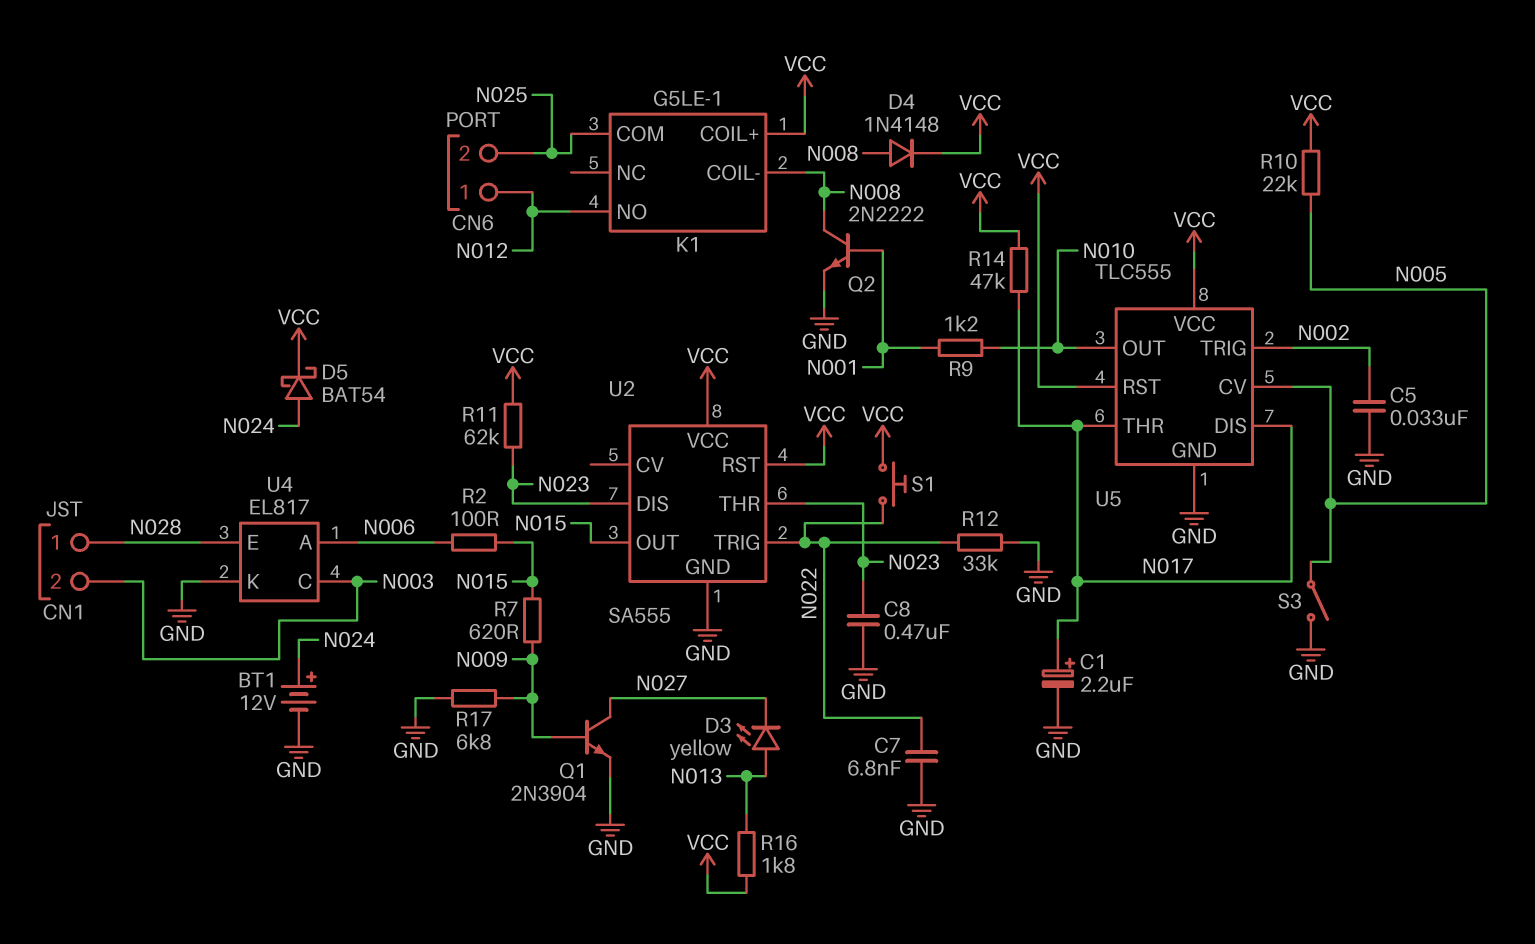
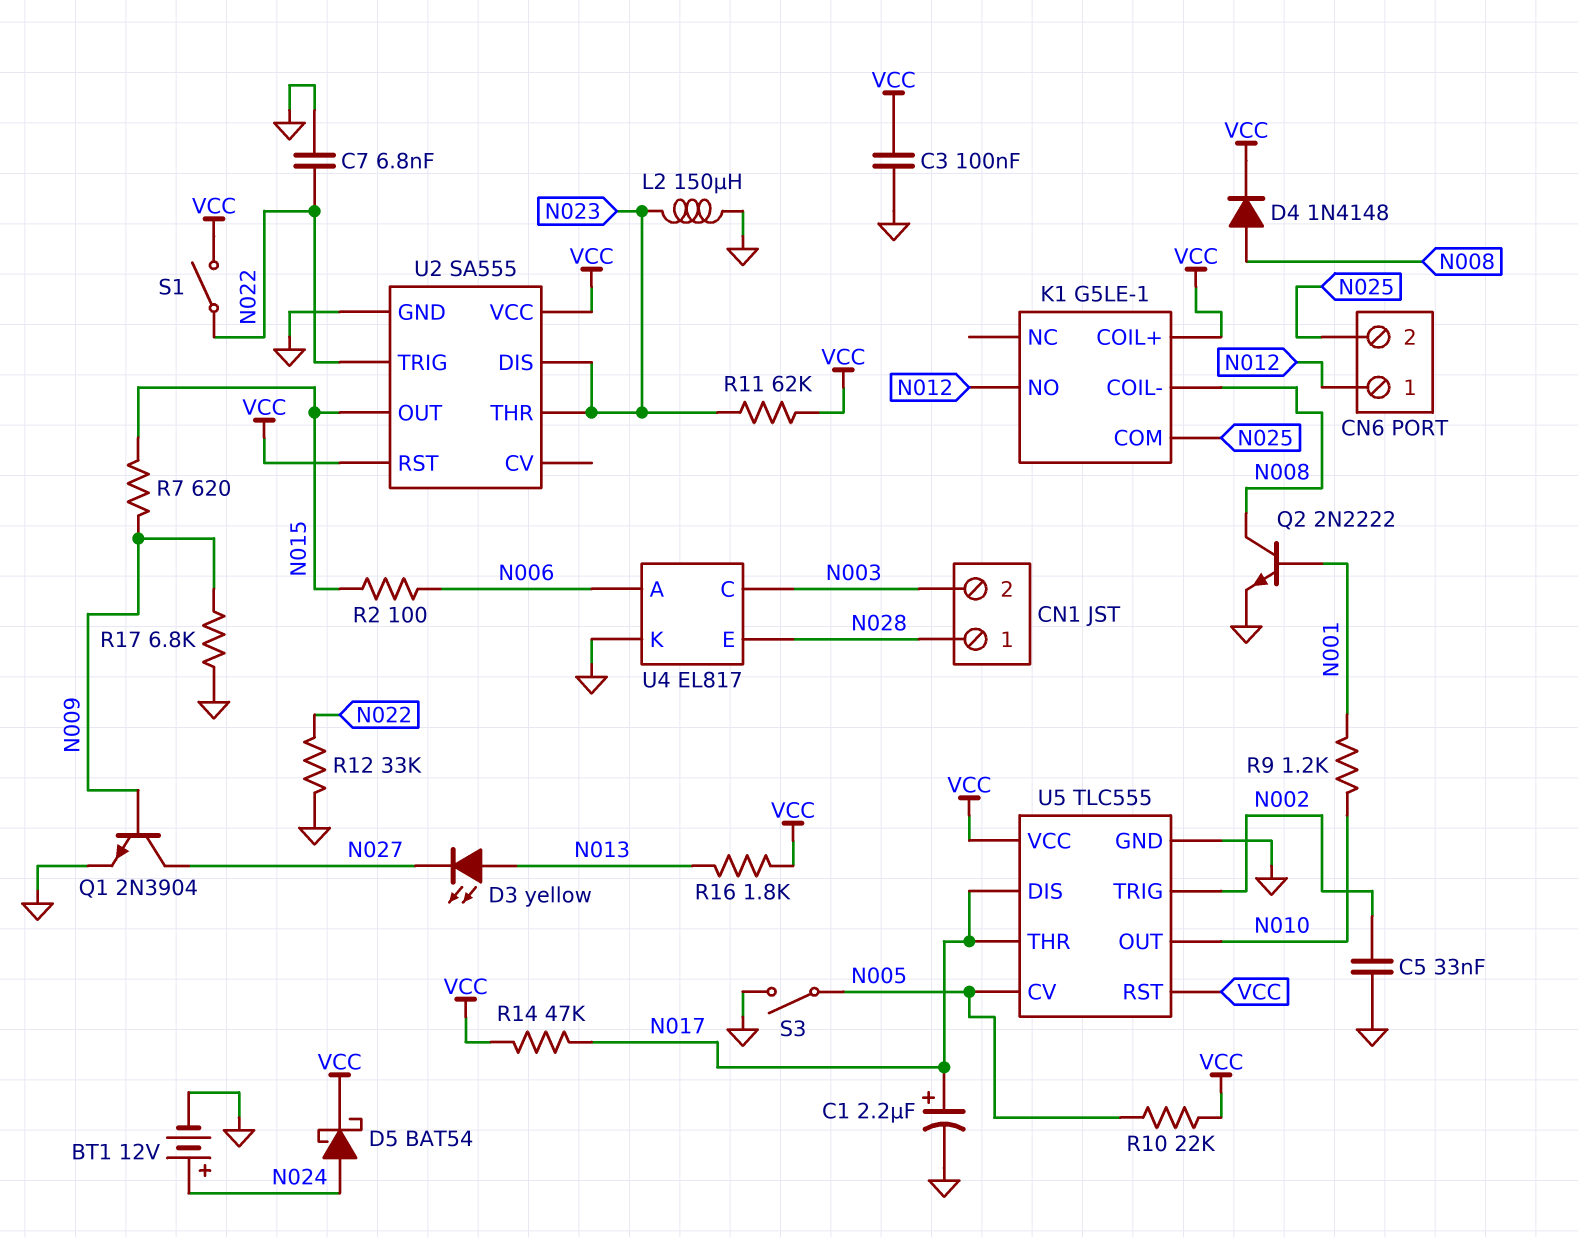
C3: none -> 100nF (GND, VCC)
C8: 470nF (GND, N023) -> none
L2: none -> 150uH (GND, N023)
S1: button (N022, VCC) -> switch (N022, VCC)

